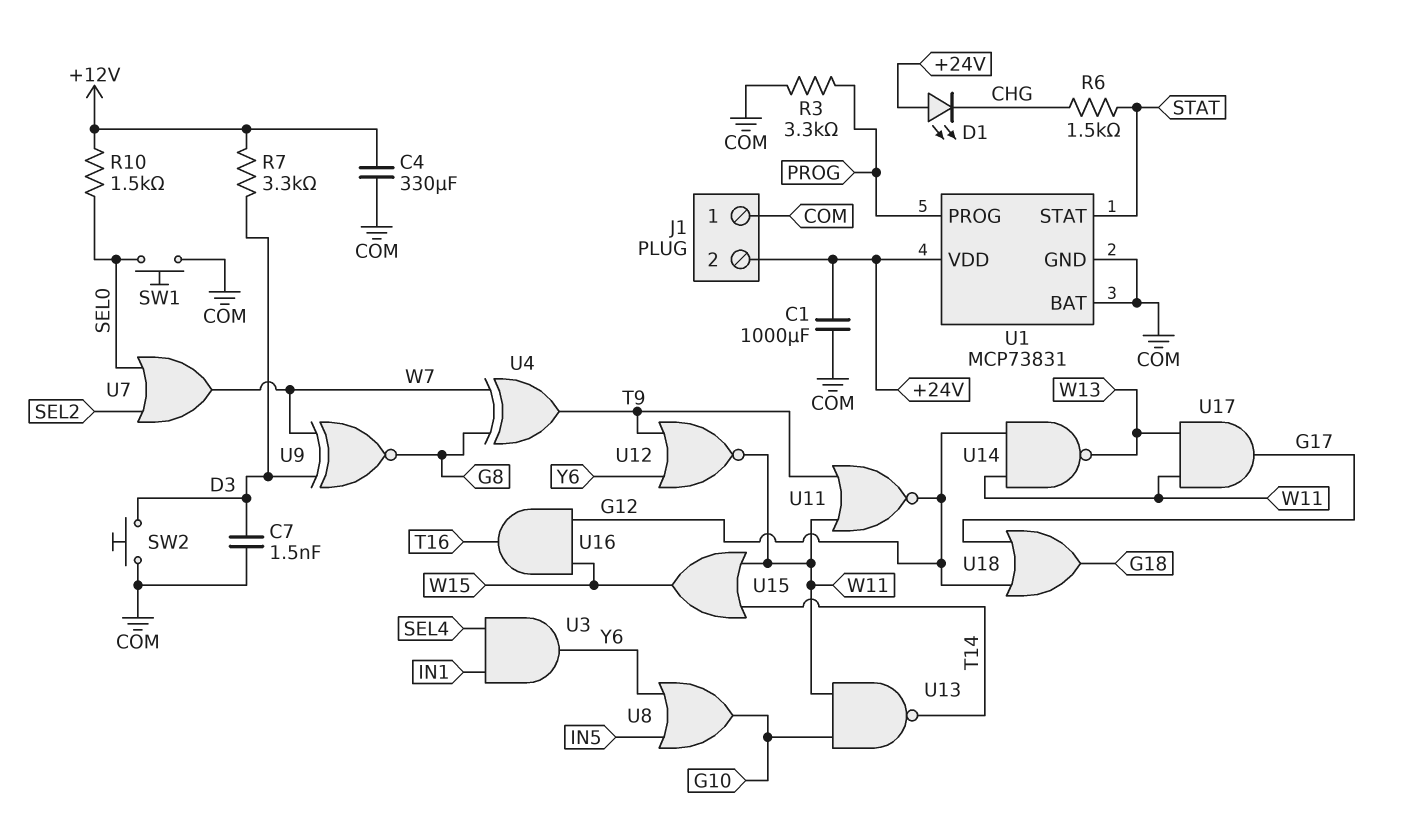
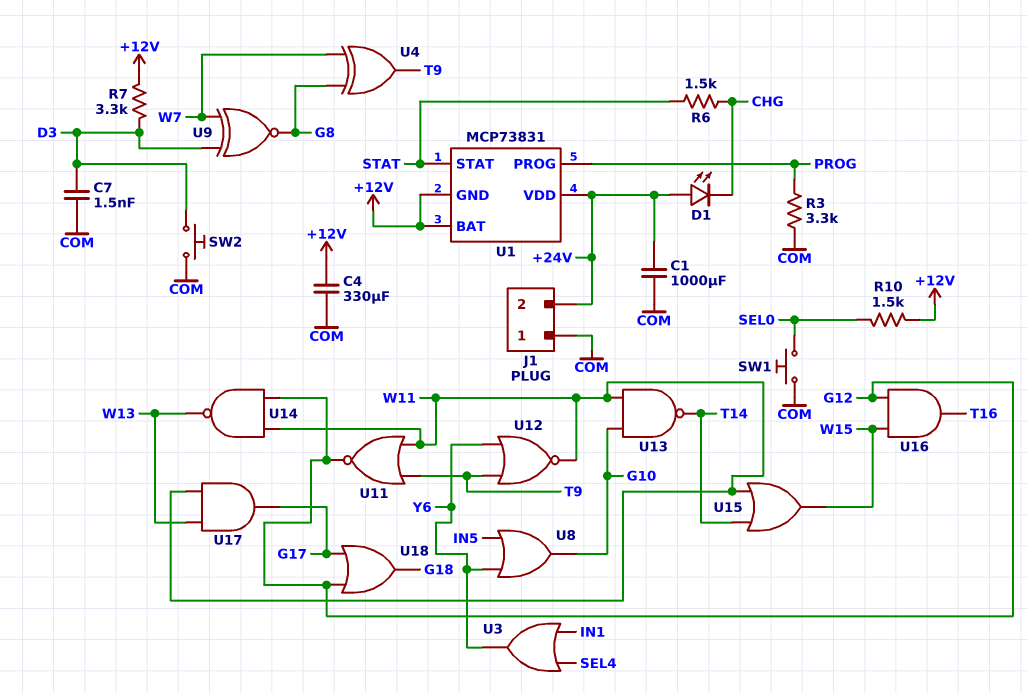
U1 pin BAT: COM -> +12V
U1 pin GND: COM -> +12V
U3: AND (in IN1, in SEL4, out Y6) -> OR (in IN1, in SEL4, out Y6)
U7: OR (in SEL0, in SEL2, out W7) -> none

